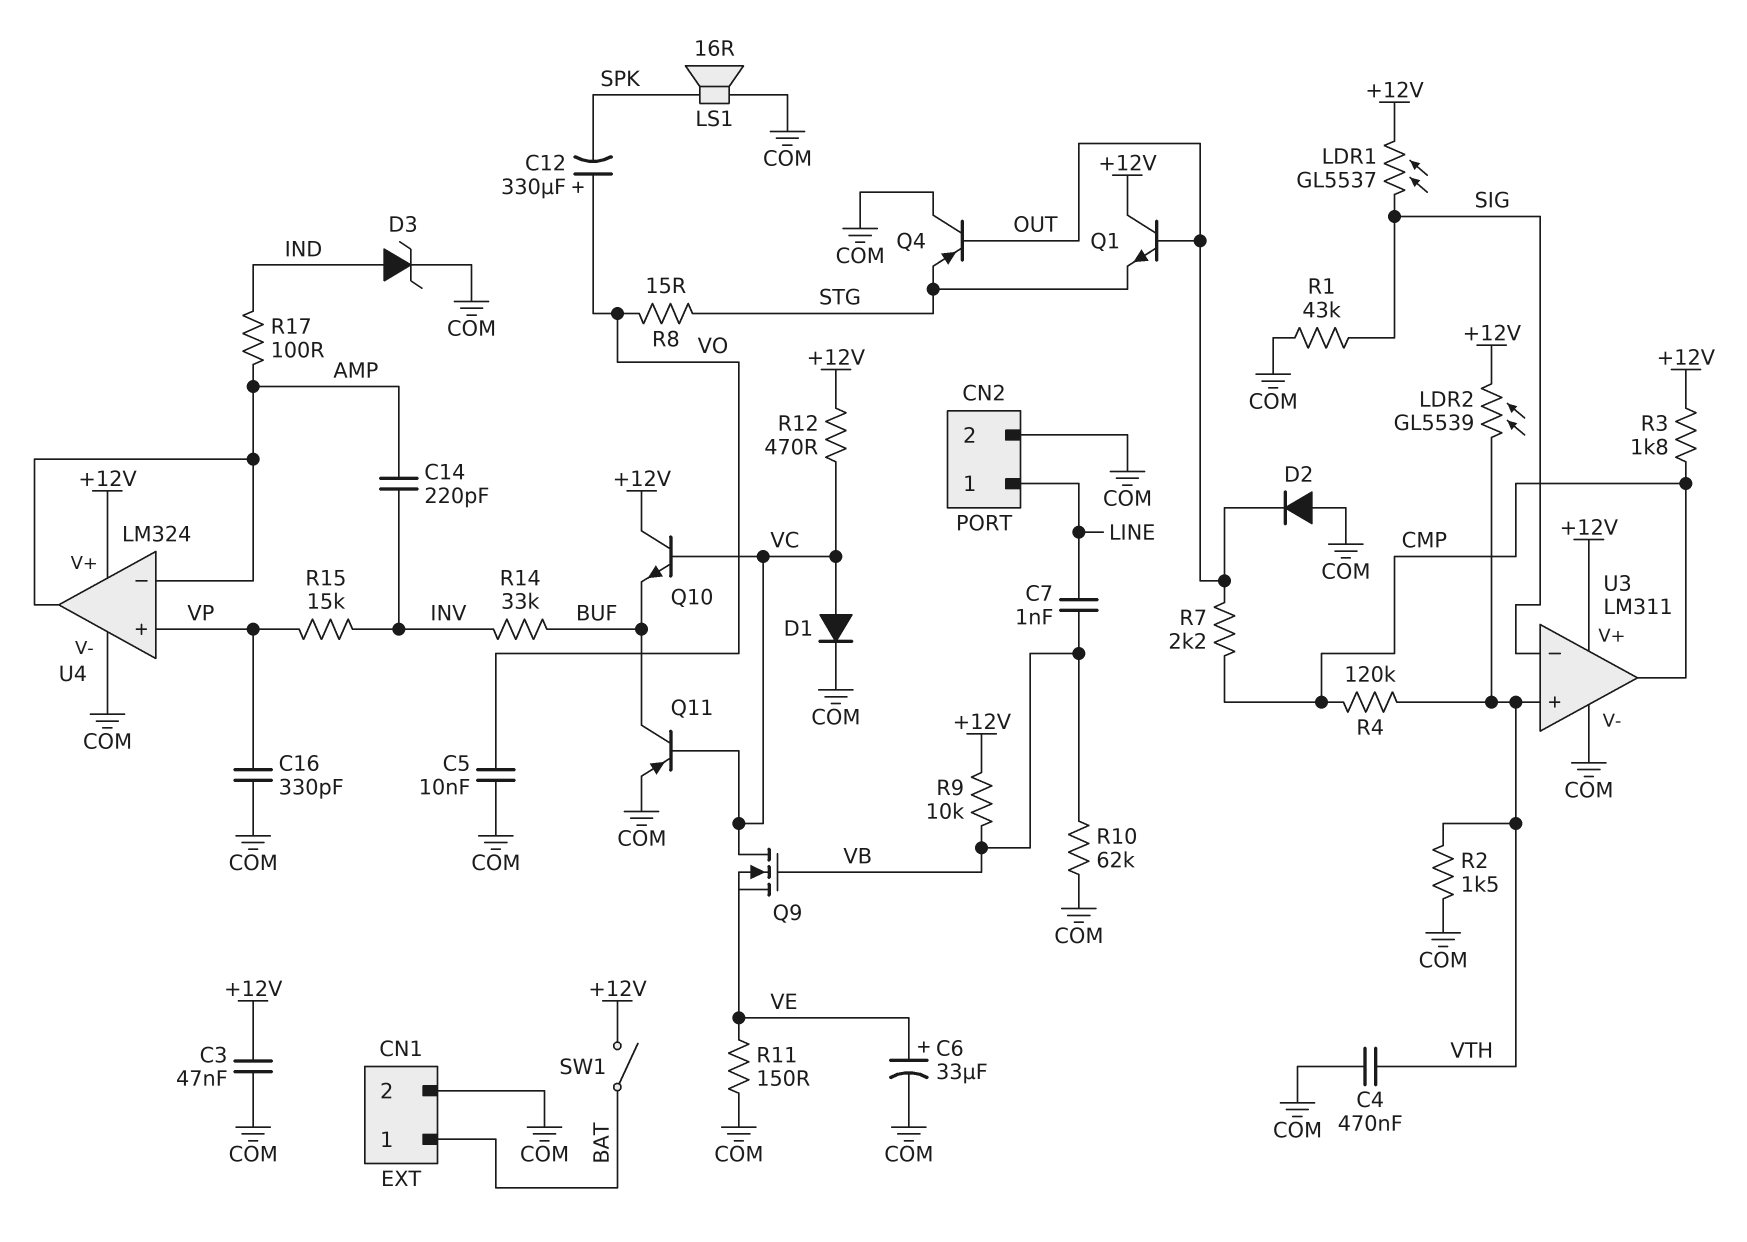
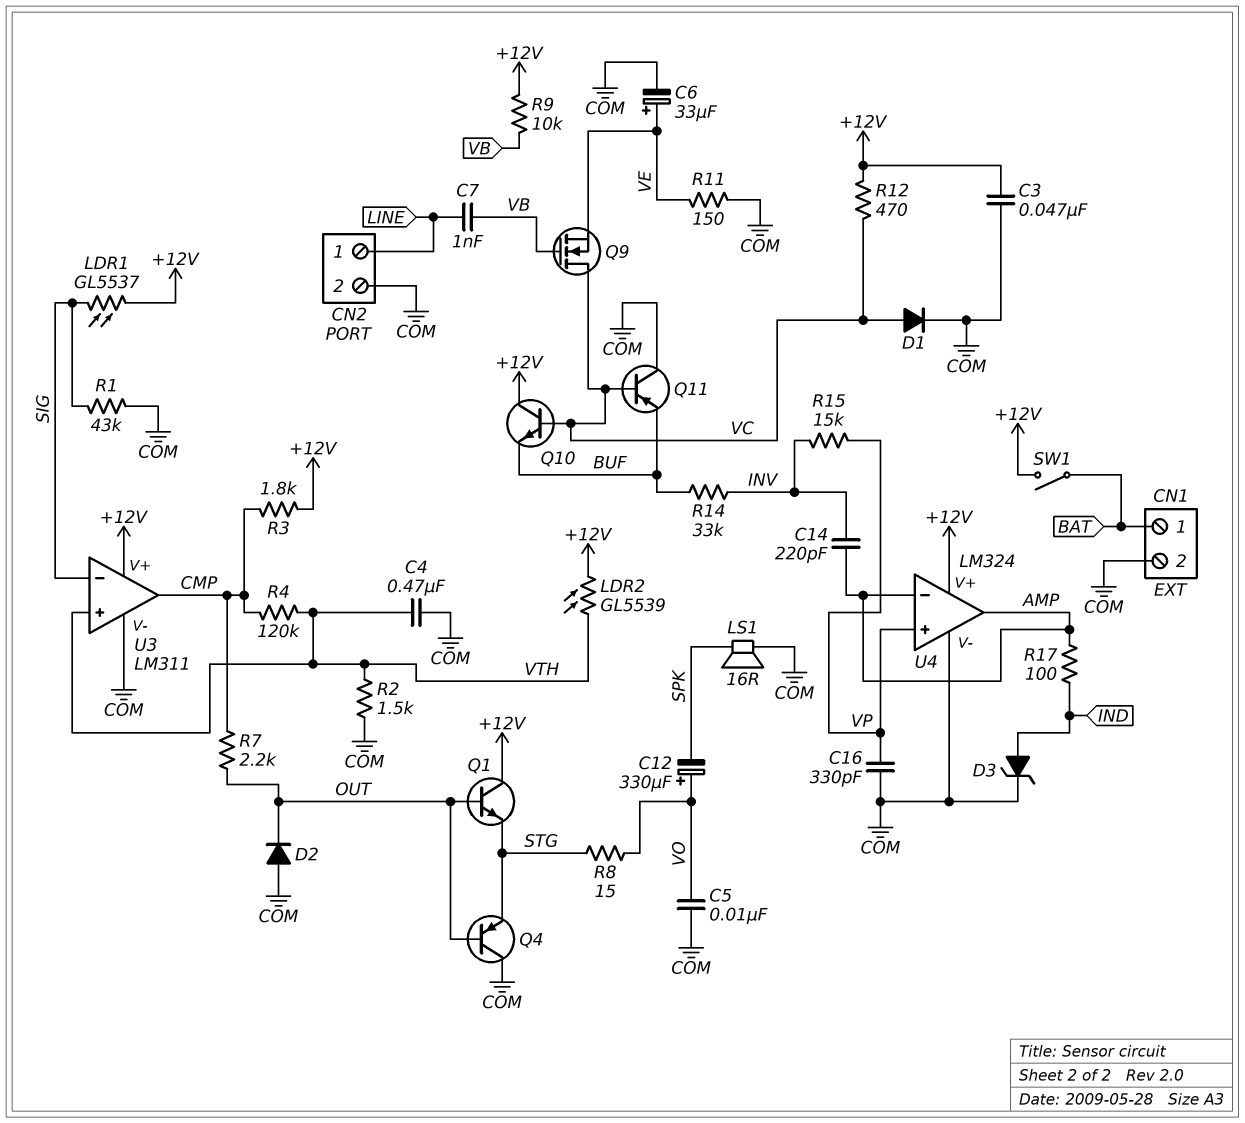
Q11: PNP (B VC, C BUF, E COM) -> PNP (B VC, C COM, E BUF)
R10: 62k (COM, VB) -> none

